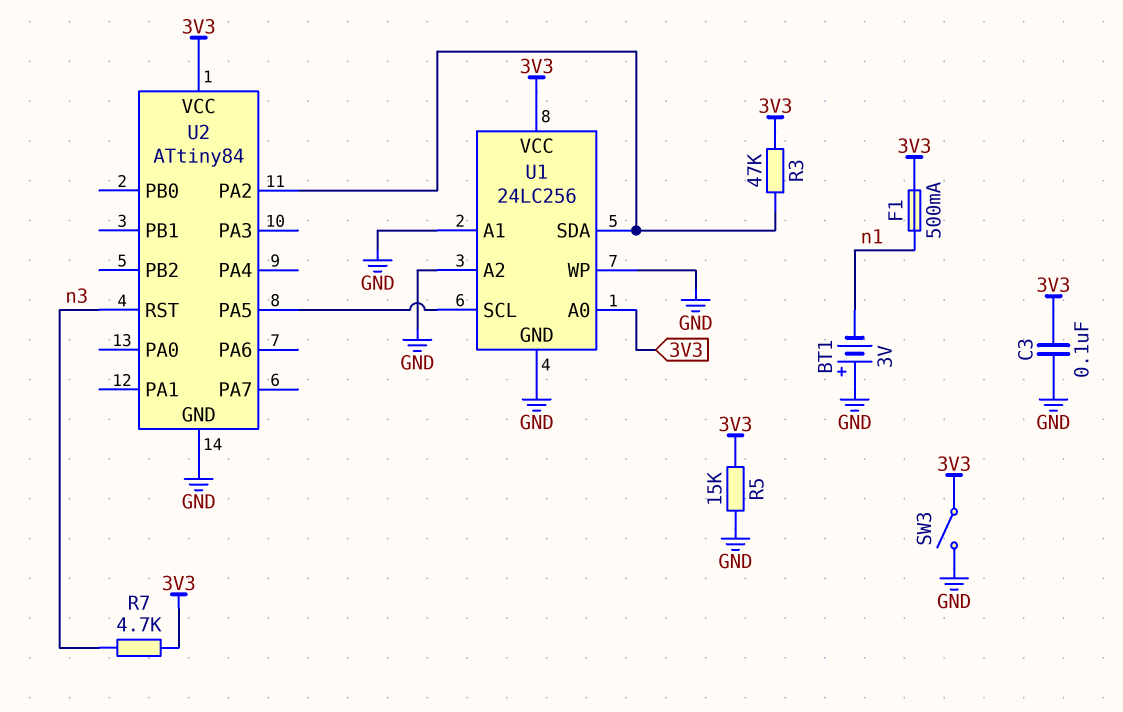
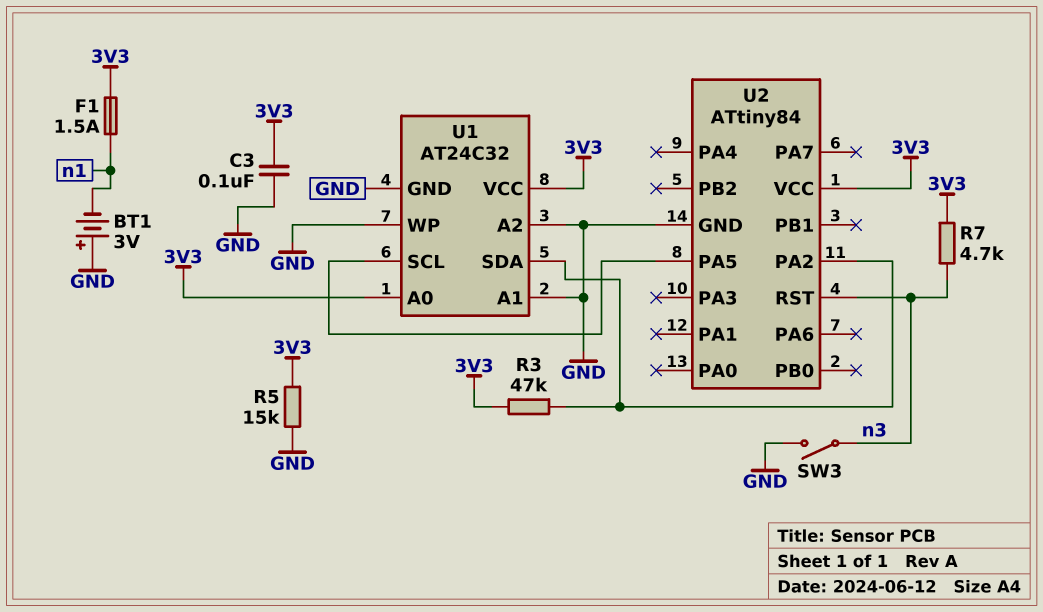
F1: 500mA (3V3, n1) -> 1.5A (3V3, n1)
SW3: switch (3V3, GND) -> switch (GND, n3)
U1: 24LC256 -> AT24C32

